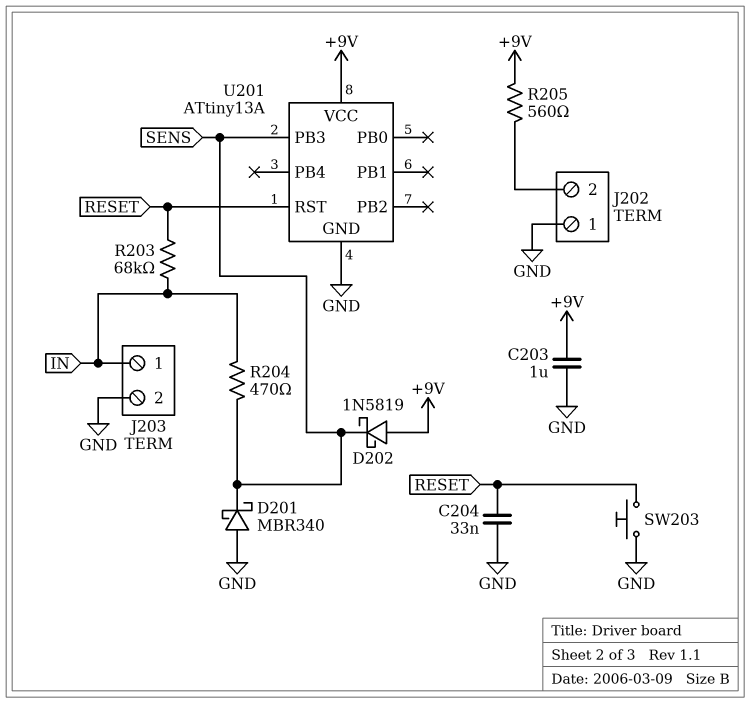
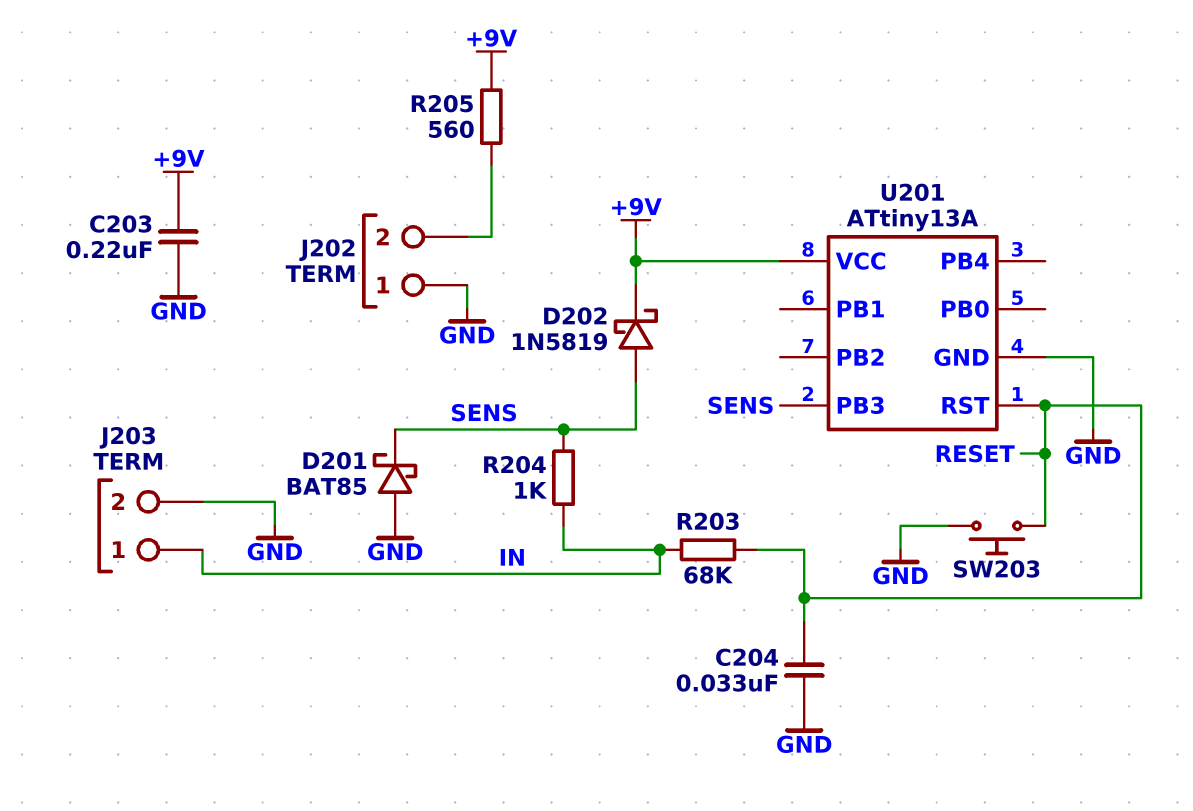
C203: 1uF (+9V, GND) -> 220nF (+9V, GND)
D201: schottky MBR340 (A GND, K SENS) -> schottky BAT85 (A GND, K SENS)
D202: schottky 1N5819 (A +9V, K SENS) -> schottky 1N5819 (A SENS, K +9V)
R204: 470 (IN, SENS) -> 1k (IN, SENS)

